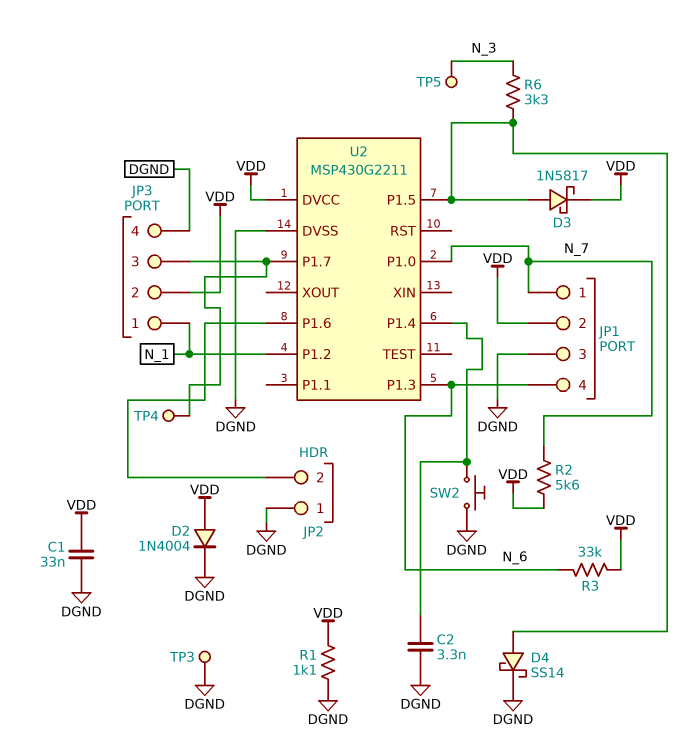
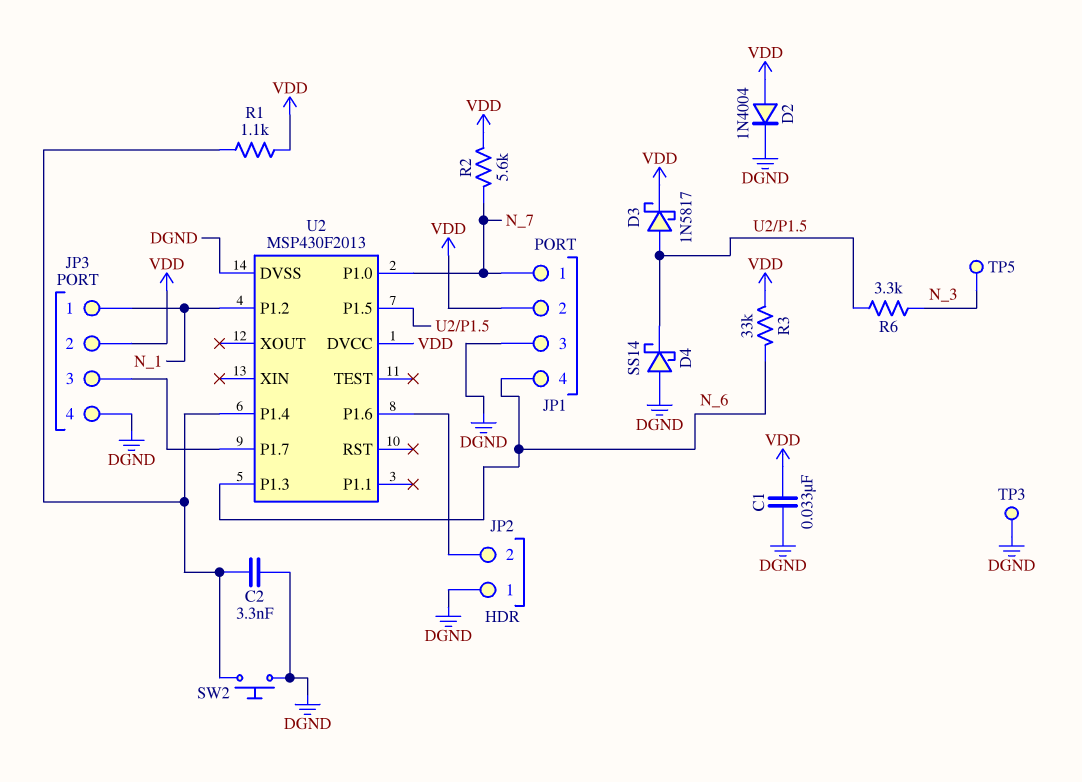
D4: schottky SS14 (A U2/P1.5, K DGND) -> schottky SS14 (A DGND, K U2/P1.5)
R1: 1.1k (DGND, VDD) -> 1.1k (U2/P1.4, VDD)
TP4: test point (JP3/3) -> none
U2: MSP430G2211 -> MSP430F2013

